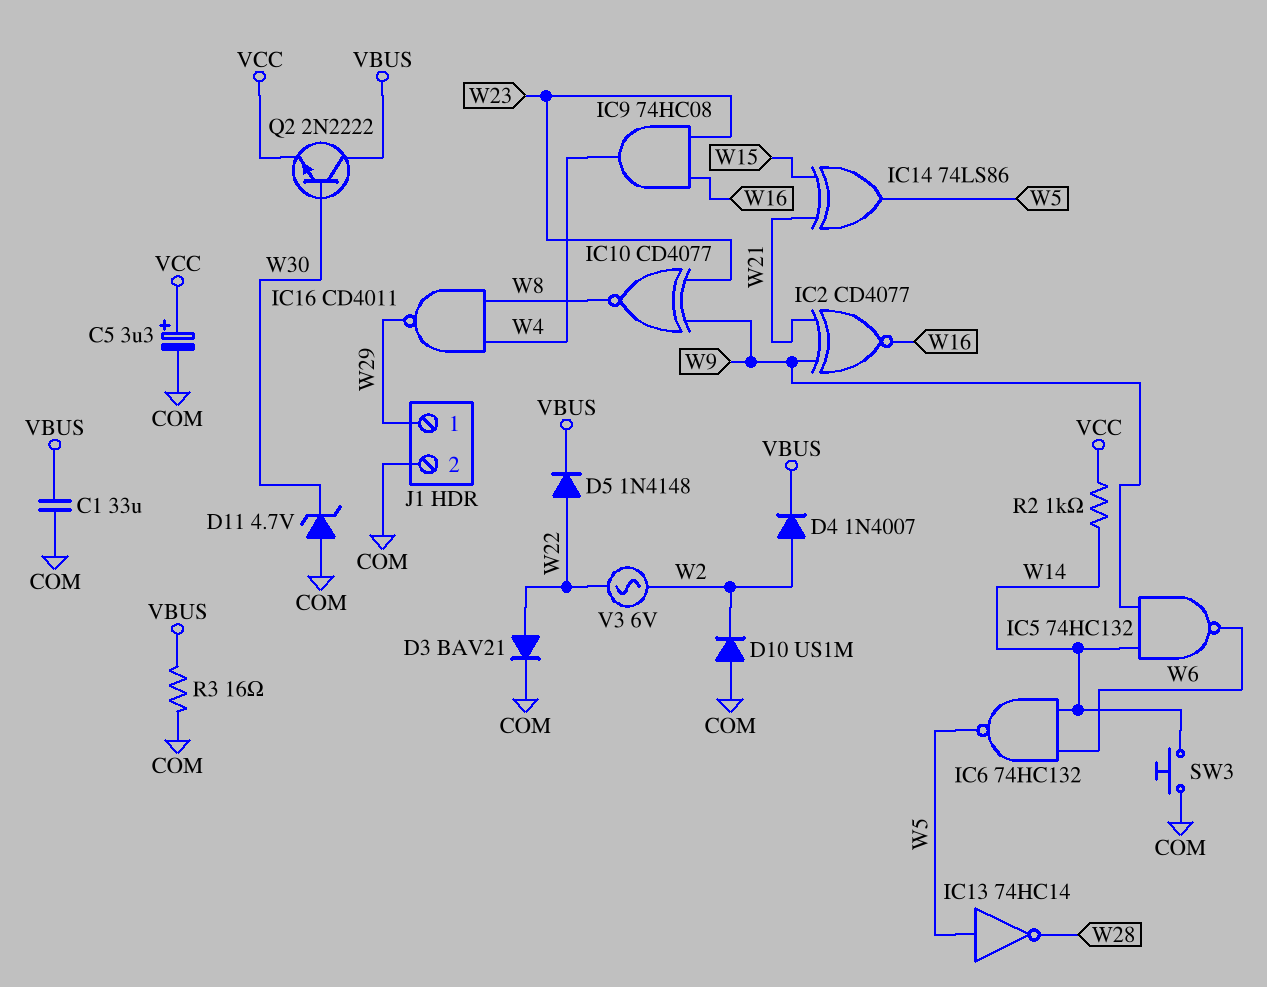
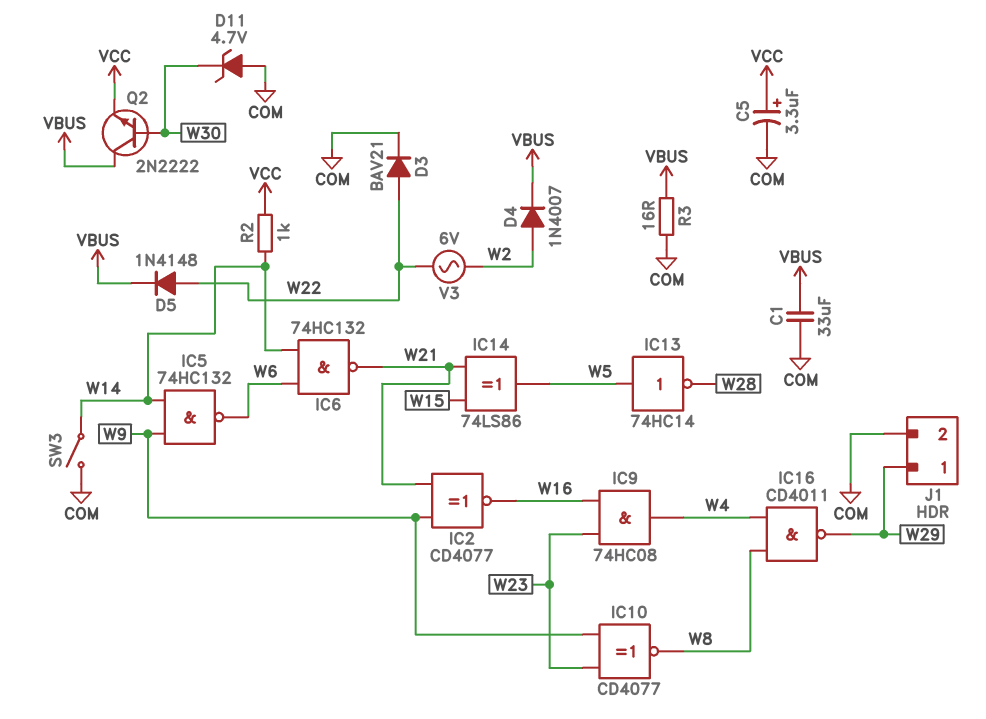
D10: diode US1M (A COM, K W2) -> none
IC6: NAND 74HC132 (in W6, in W14, out W5) -> NAND 74HC132 (in W6, in W14, out W21)
SW3: button (COM, W14) -> switch (COM, W14)

